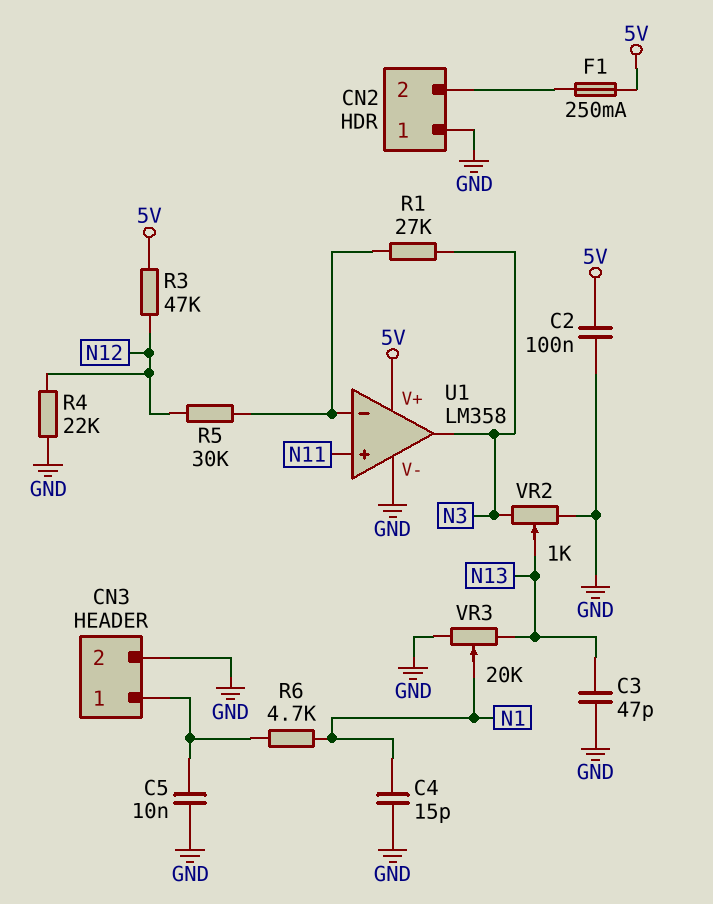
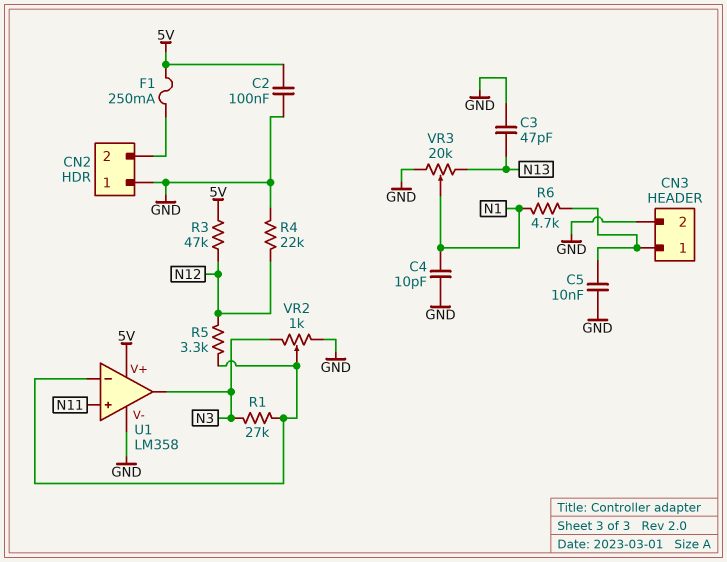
C4: 15pF (GND, N1) -> 10pF (GND, N1)
R5: 30k (N12, U1/in-) -> 3.3k (N12, U1/in-)
VR2: 1k (GND, N3, wiper N13) -> 1k (GND, N3, wiper U1/in-)

